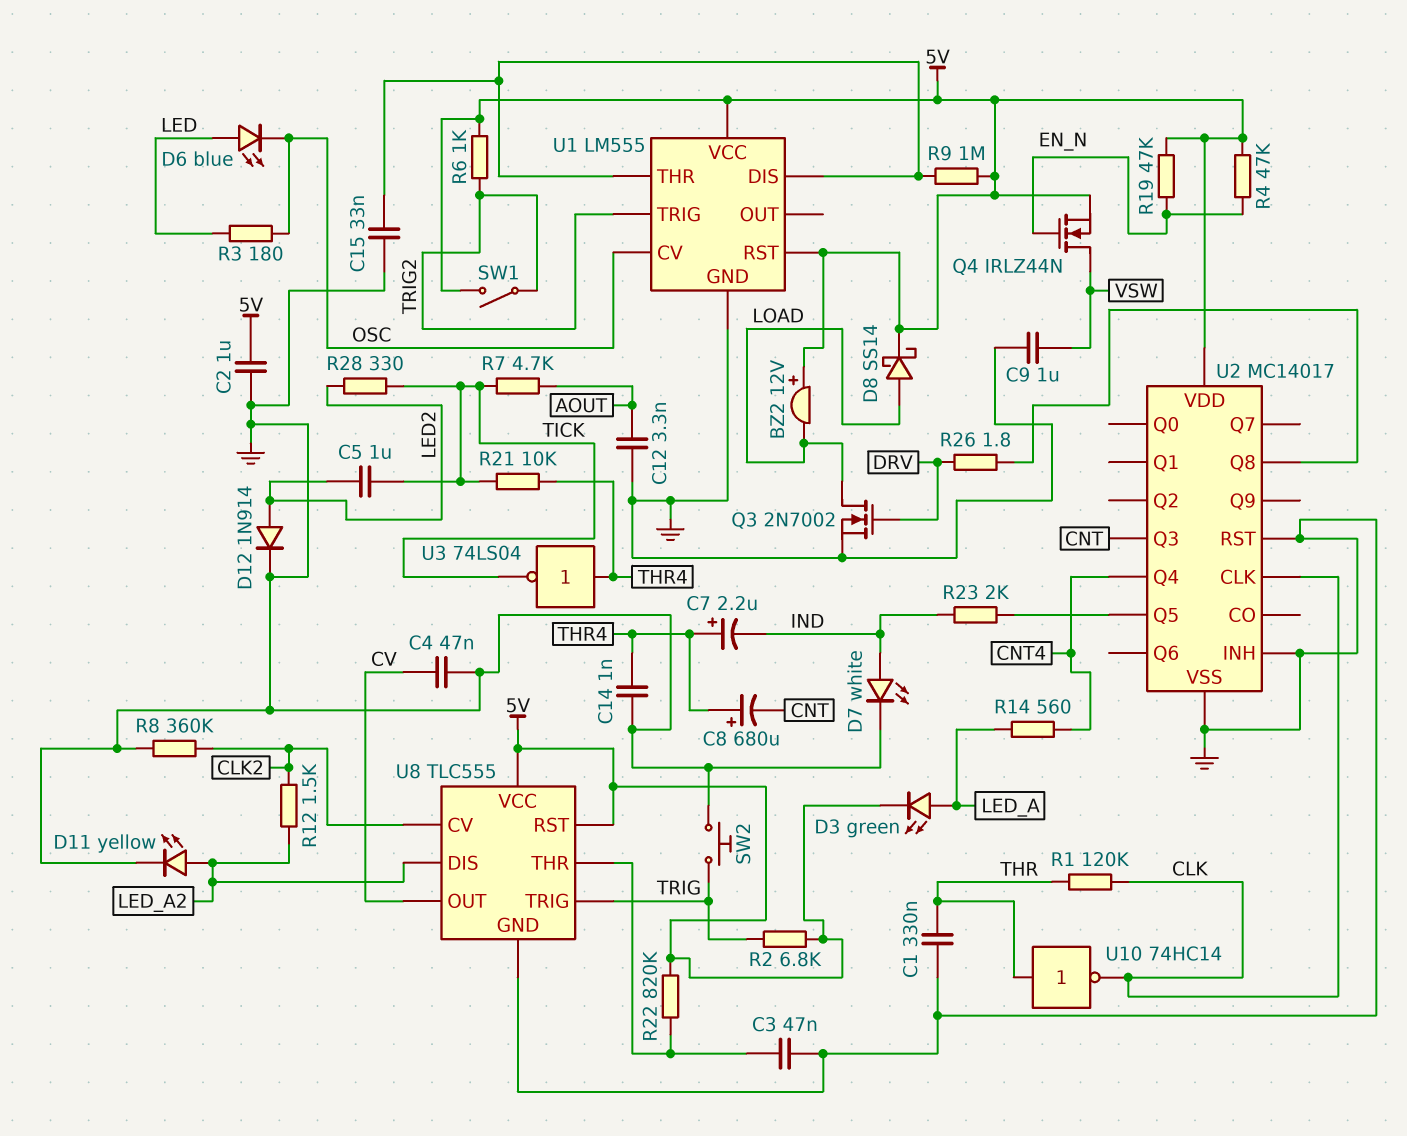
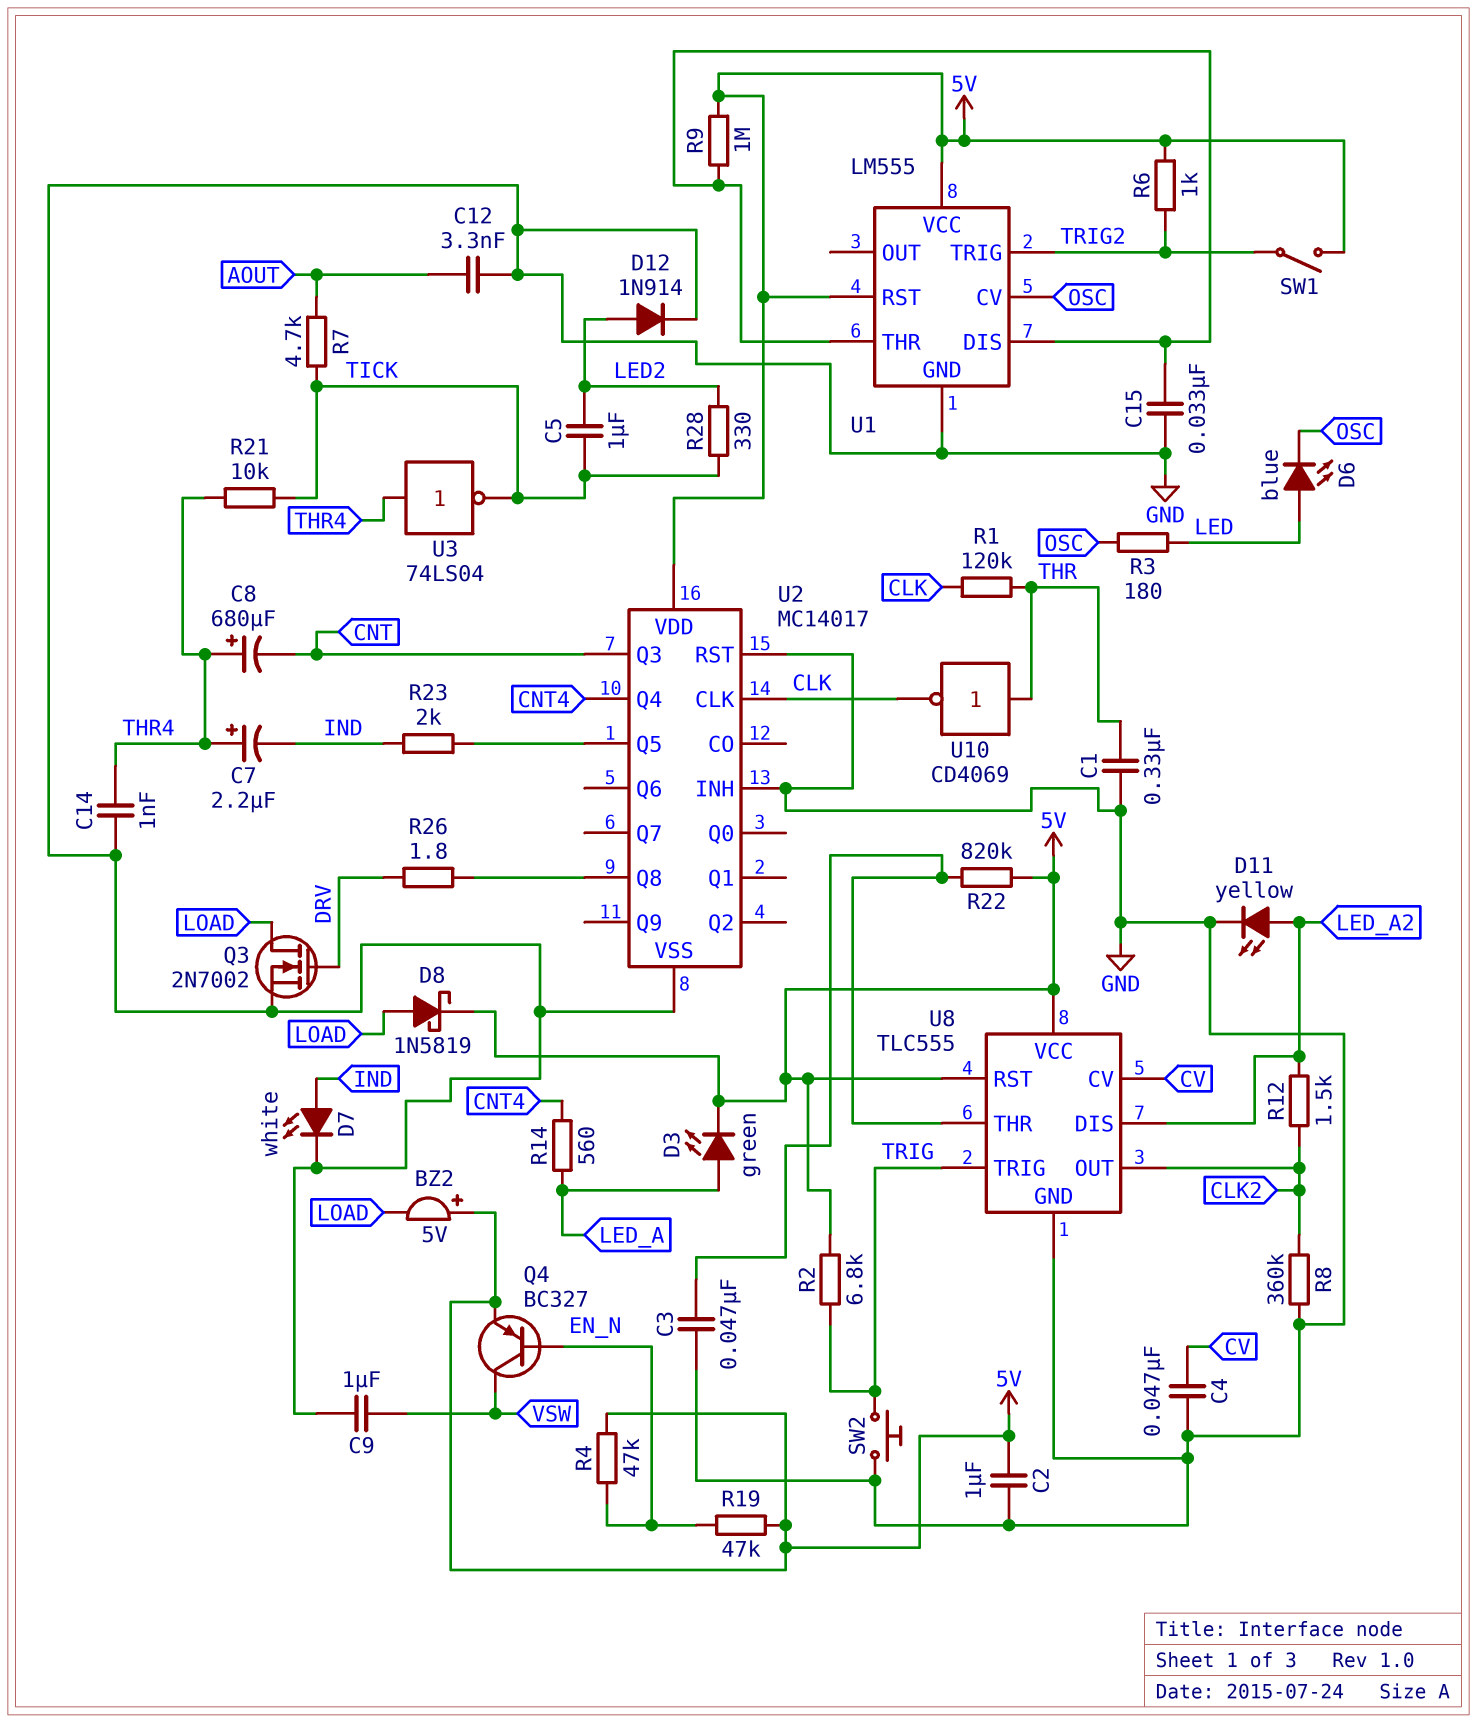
BZ2: buzzer 12V (plus 5V, minus LOAD) -> buzzer 5V (plus 5V, minus LOAD)
D8: schottky SS14 (A LOAD, K 5V) -> schottky 1N5819 (A LOAD, K 5V)
Q4: NMOS IRLZ44N (G EN_N, D VSW, S 5V) -> PNP BC327 (B EN_N, C VSW, E 5V)
U8 pin CV: CLK2 -> CV
U8 pin OUT: CV -> CLK2
U10: NOT 74HC14 (in THR, out CLK) -> NOT CD4069 (in THR, out CLK)

